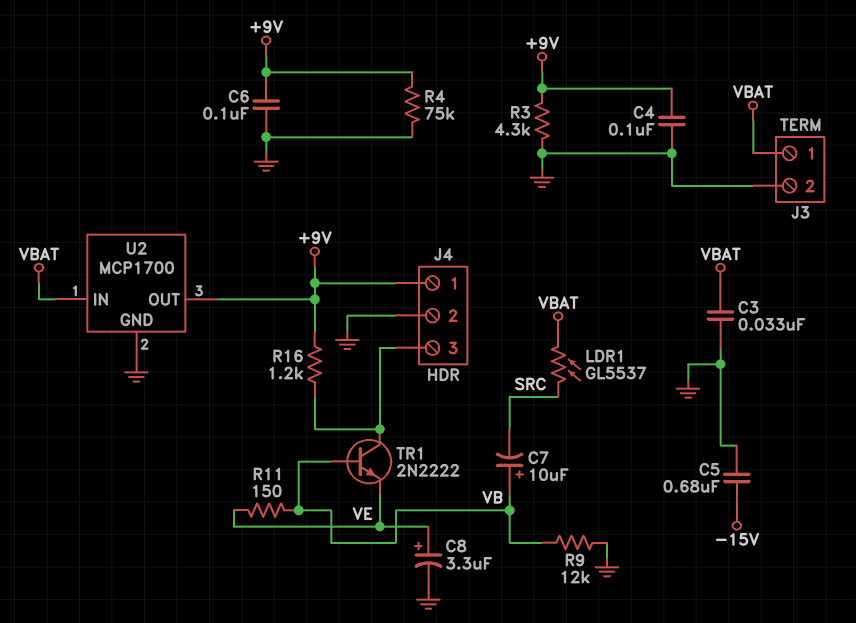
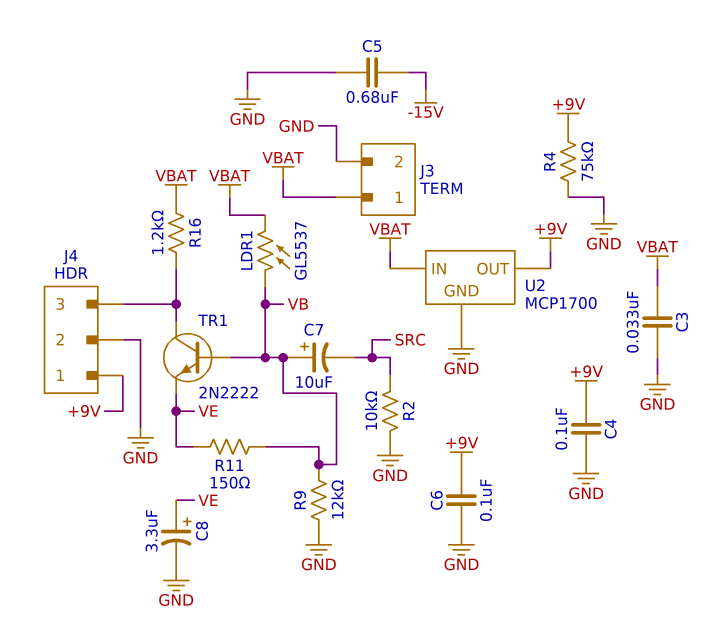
LDR1: GL5537 (SRC, VBAT) -> GL5537 (VB, VBAT)
R2: none -> 10k (GND, SRC)
R3: 4.3k (+9V, GND) -> none
R16: 1.2k (+9V, J4/3) -> 1.2k (J4/3, VBAT)

